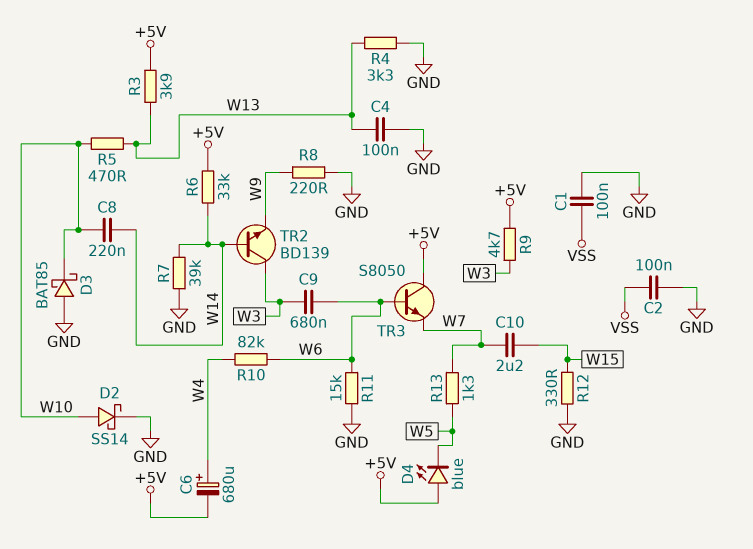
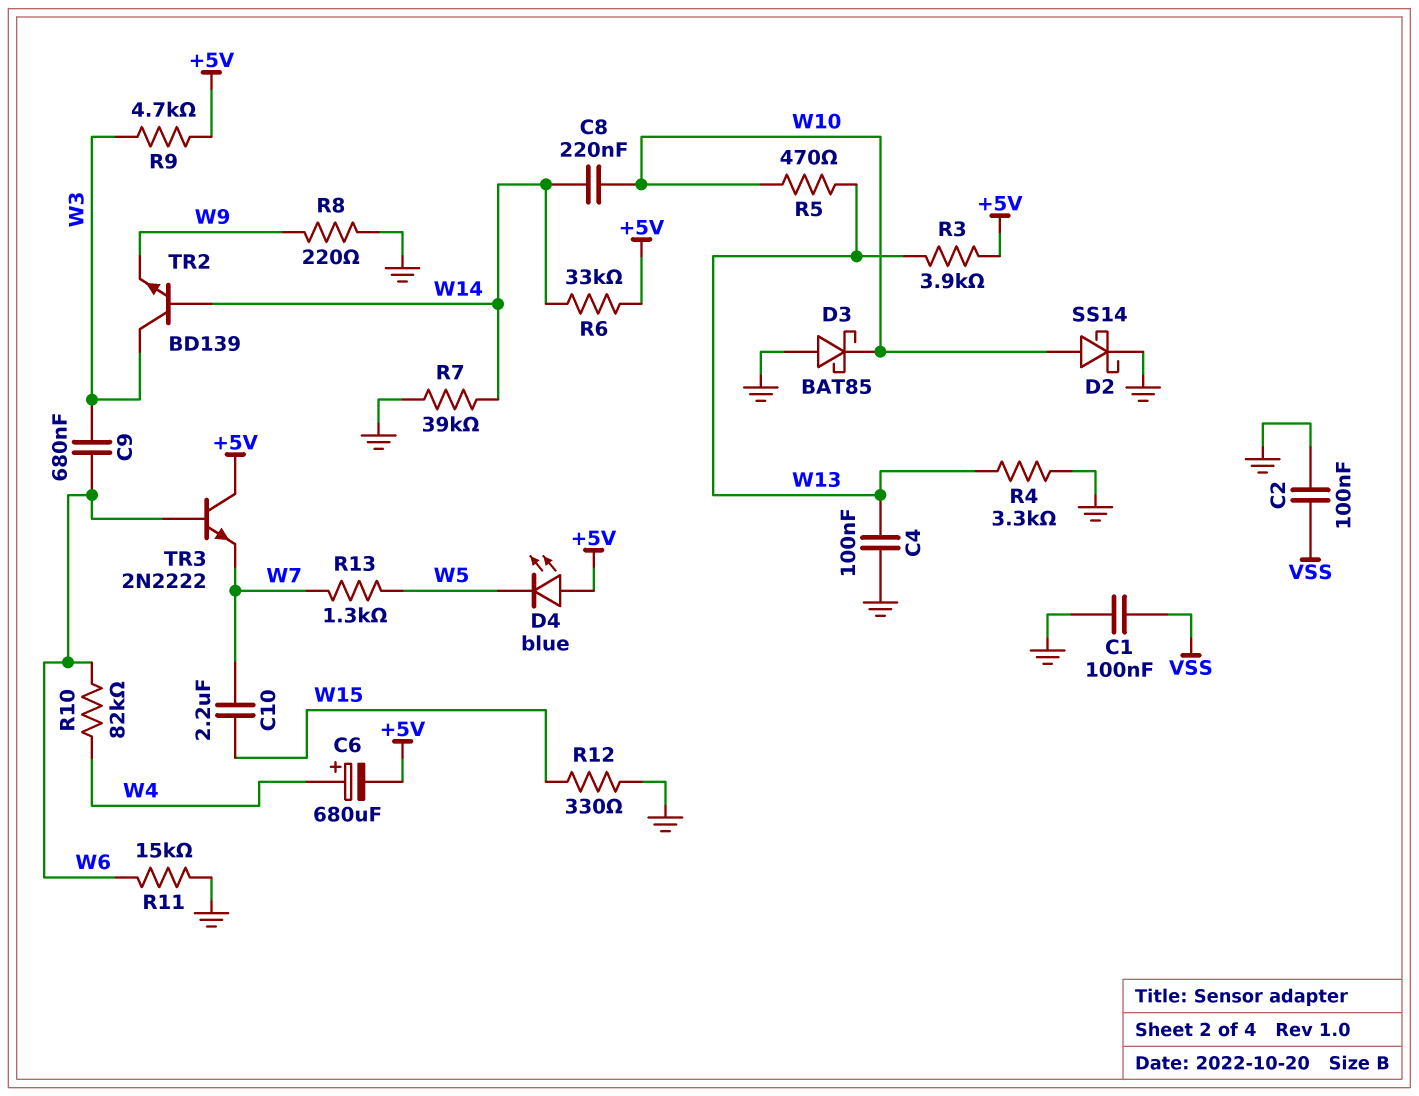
TR3: NPN S8050 (B W6, C +5V, E W7) -> NPN 2N2222 (B W6, C +5V, E W7)

